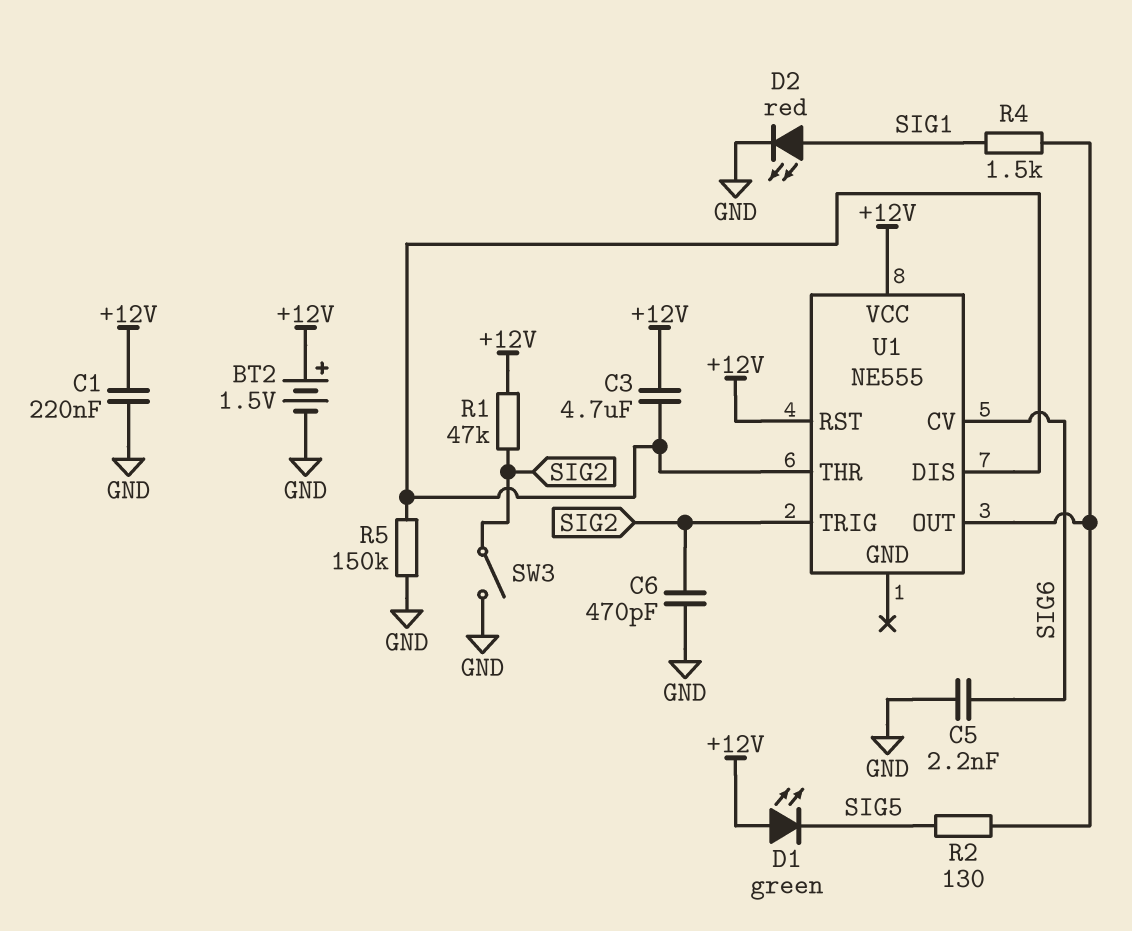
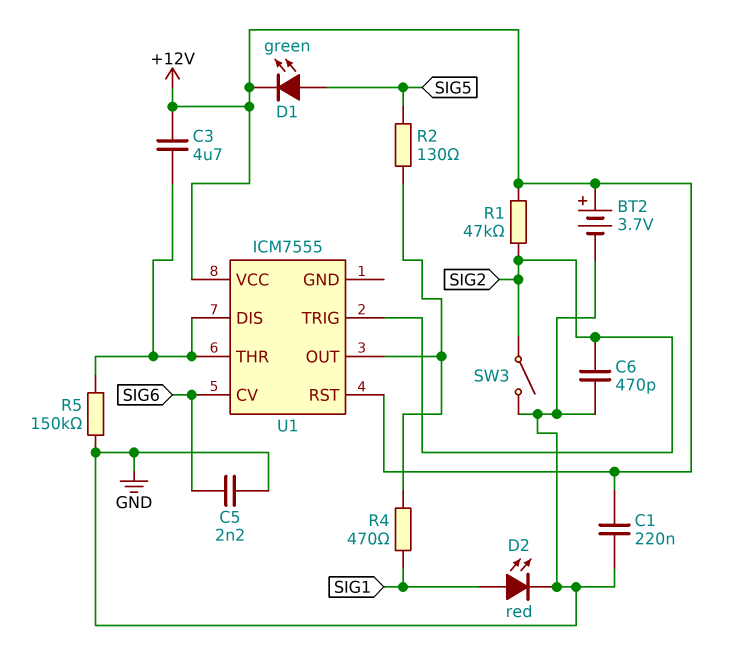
BT2: 1.5V (plus +12V, minus GND) -> 3.7V (plus +12V, minus GND)
D1: LED green (A +12V, K SIG5) -> LED green (A SIG5, K +12V)
R4: 1.5k (SIG1, U1/OUT) -> 470 (SIG1, U1/OUT)
U1: NE555 -> ICM7555

